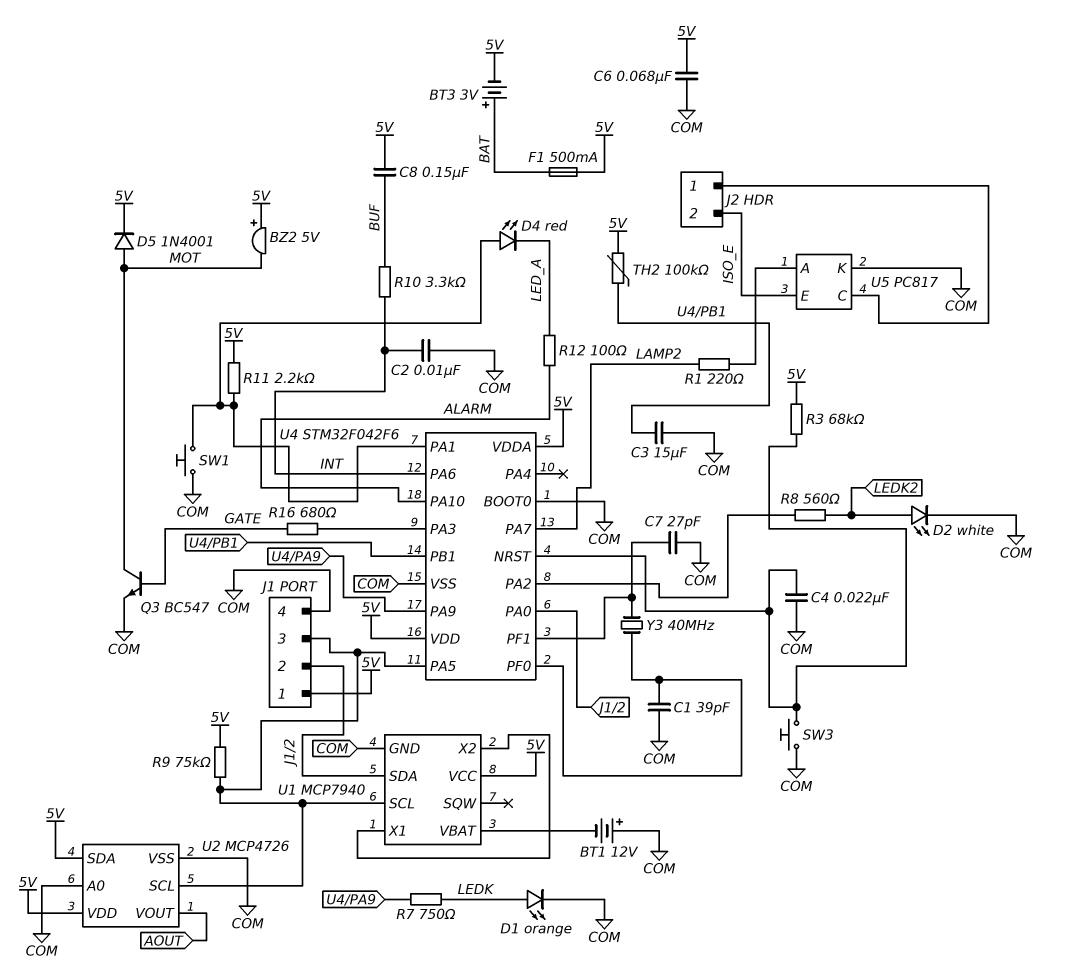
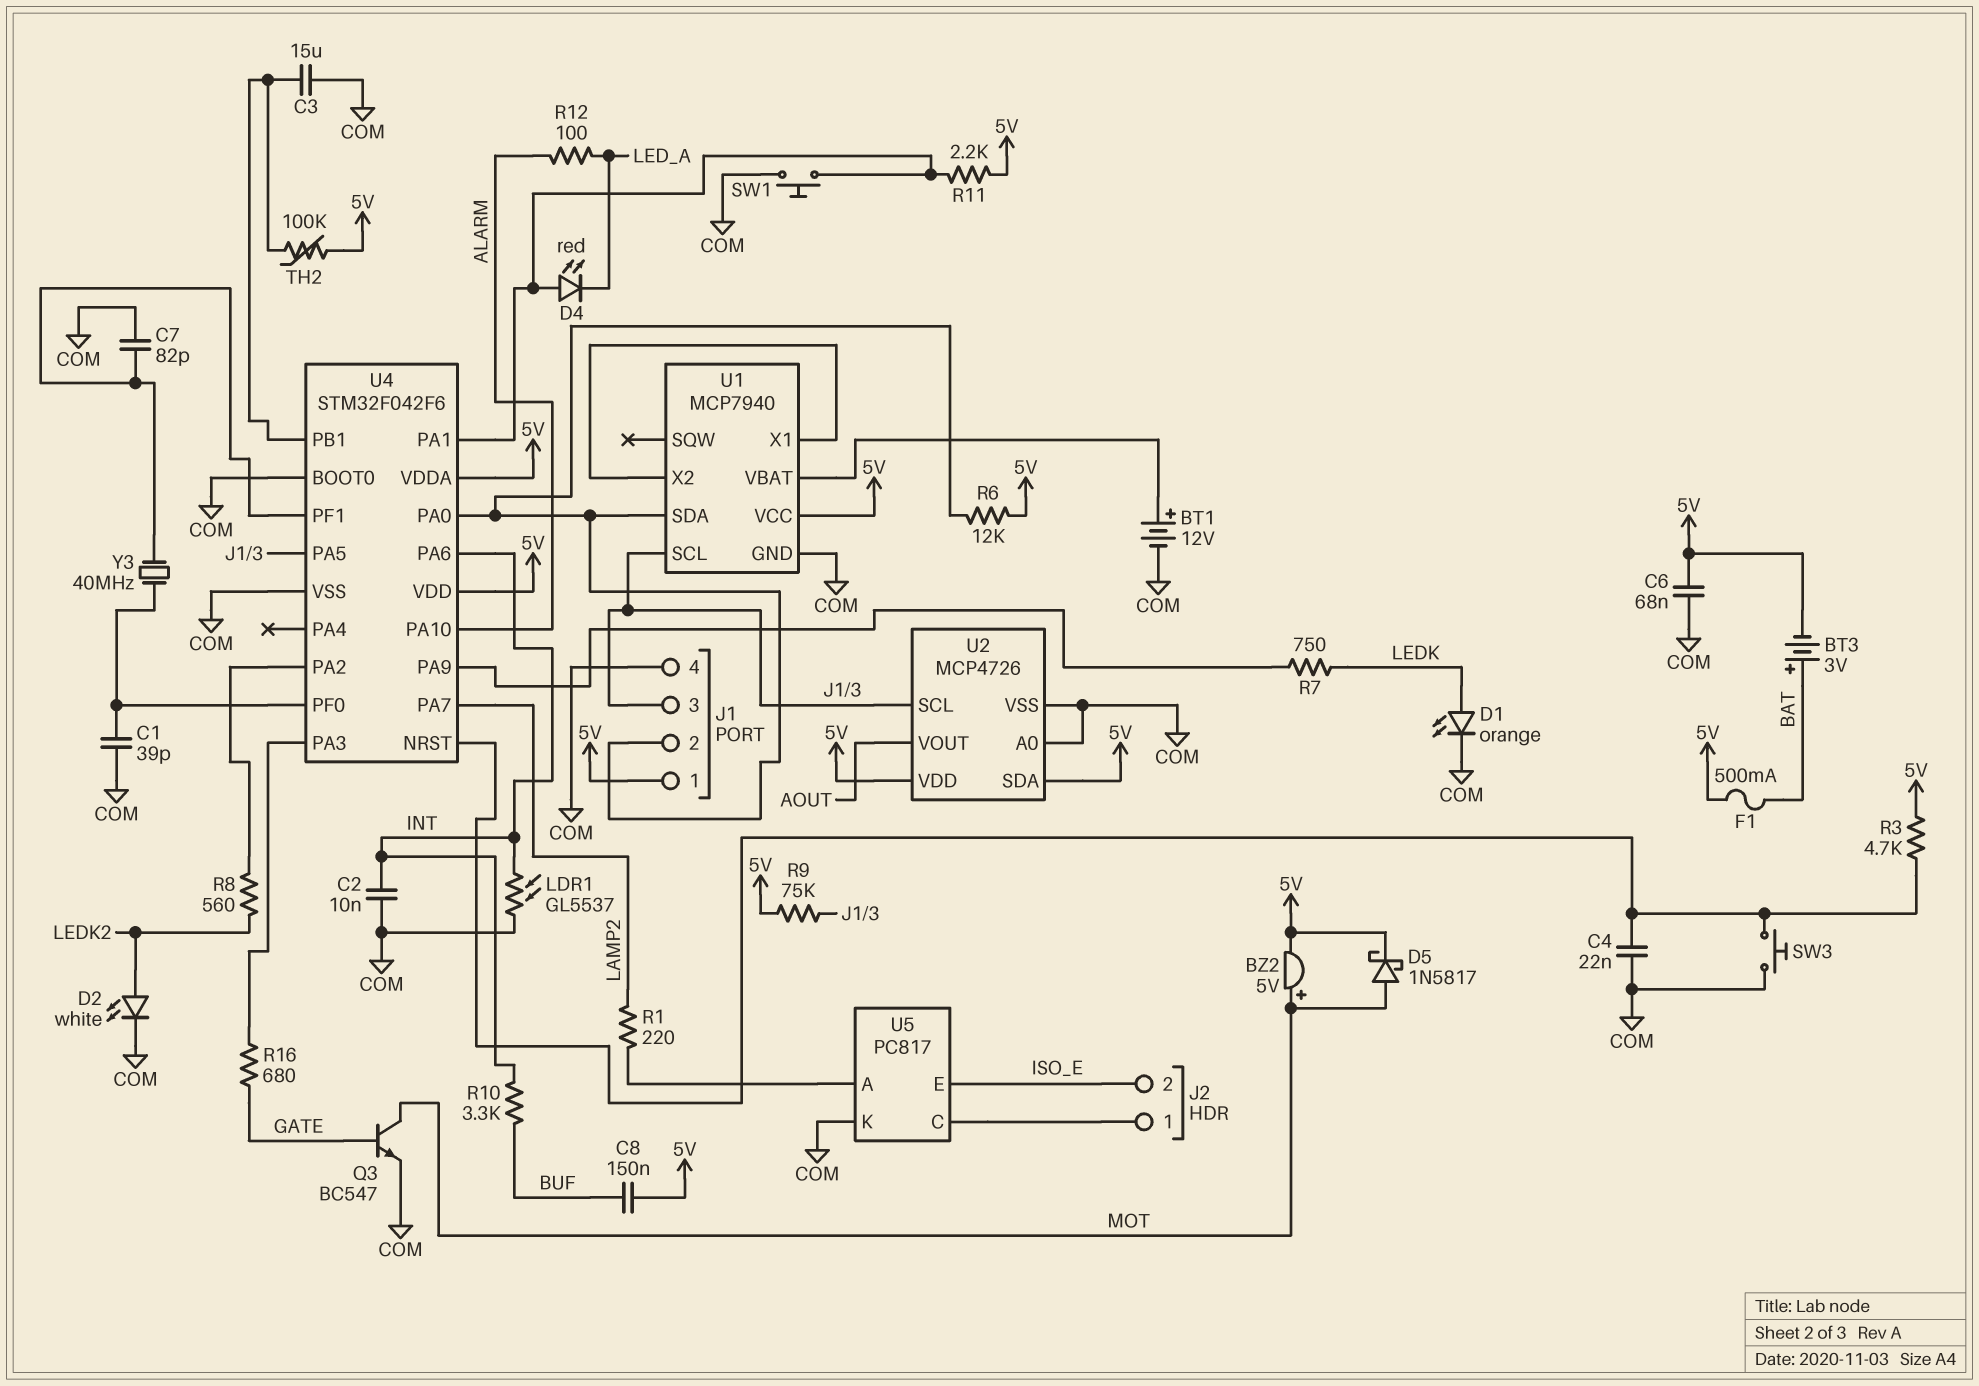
BT1: 12V (plus COM, minus U1/VBAT) -> 12V (plus U1/VBAT, minus COM)
BZ2: buzzer 5V (plus 5V, minus MOT) -> buzzer 5V (plus MOT, minus 5V)
C7: 27pF (COM, U4/PF1) -> 82pF (COM, U4/PF1)
D5: diode 1N4001 (A MOT, K 5V) -> schottky 1N5817 (A MOT, K 5V)
LDR1: none -> GL5537 (COM, INT)
R3: 68k (5V, U4/NRST) -> 4.7k (5V, U4/NRST)
R6: none -> 12k (5V, J1/2)

